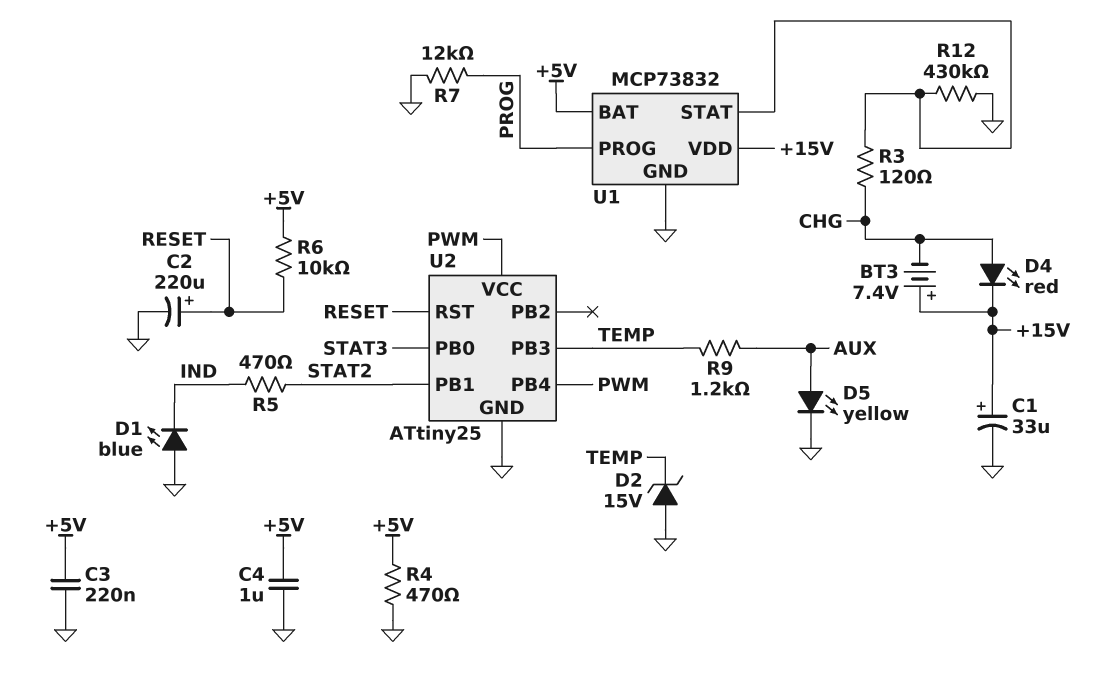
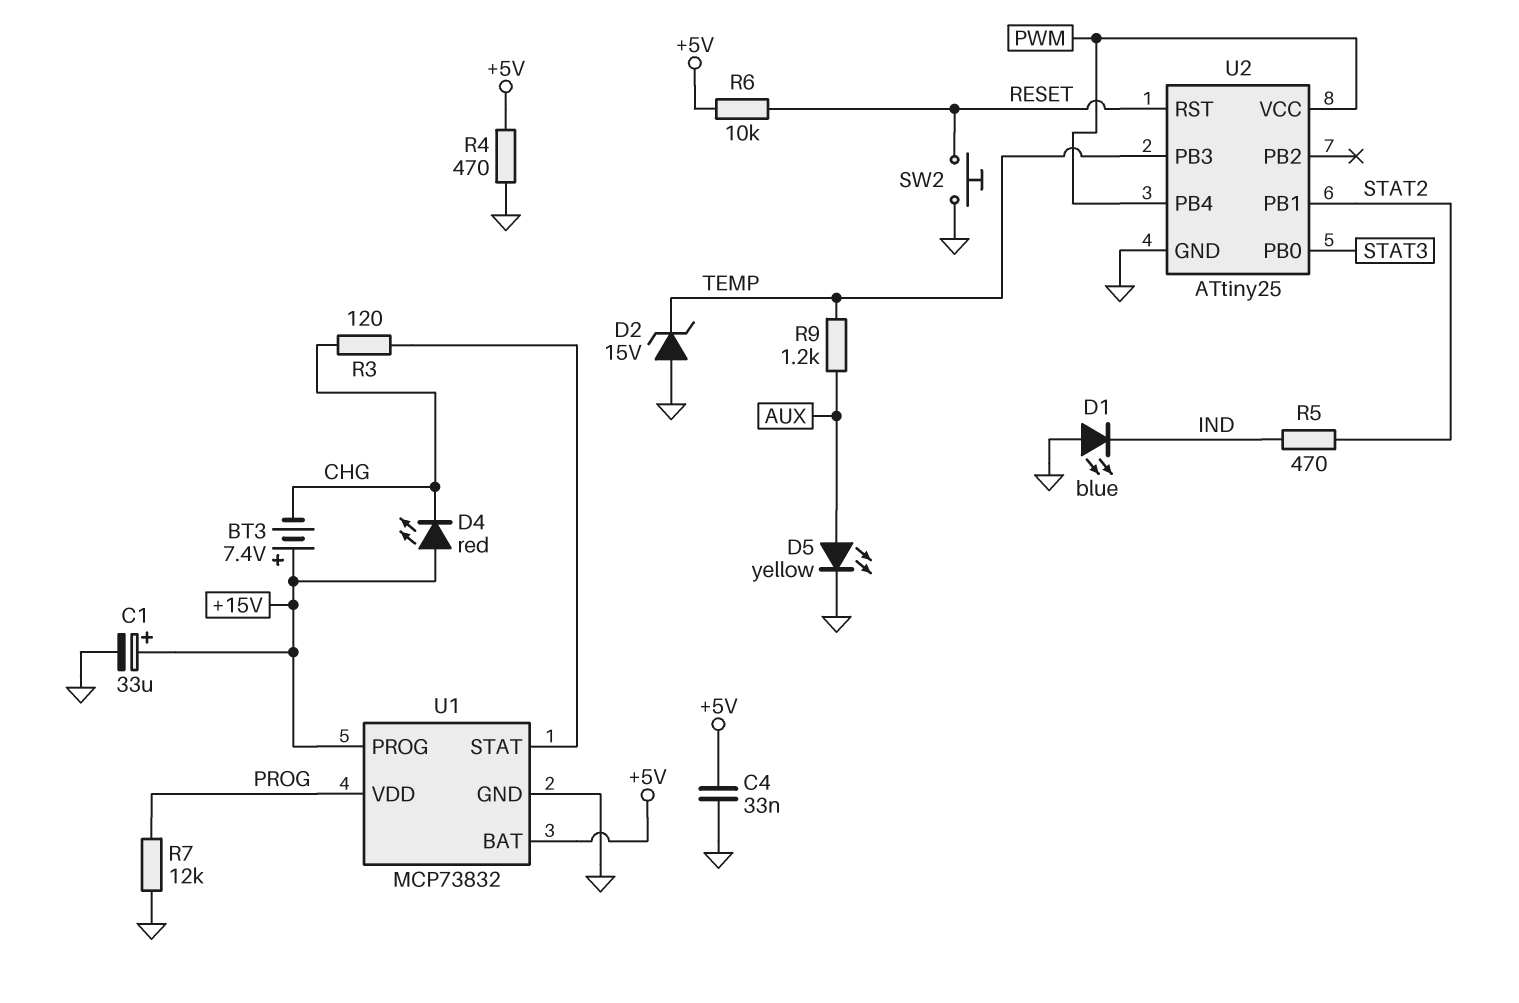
C2: 220uF (plus RESET, minus GND) -> none
C3: 220nF (+5V, GND) -> none
C4: 1uF (+5V, GND) -> 33nF (+5V, GND)
D4: LED red (A CHG, K +15V) -> LED red (A +15V, K CHG)
R12: 430k (GND, U1/STAT) -> none
SW2: none -> button (GND, RESET)
U1 pin PROG: PROG -> +15V
U1 pin VDD: +15V -> PROG

